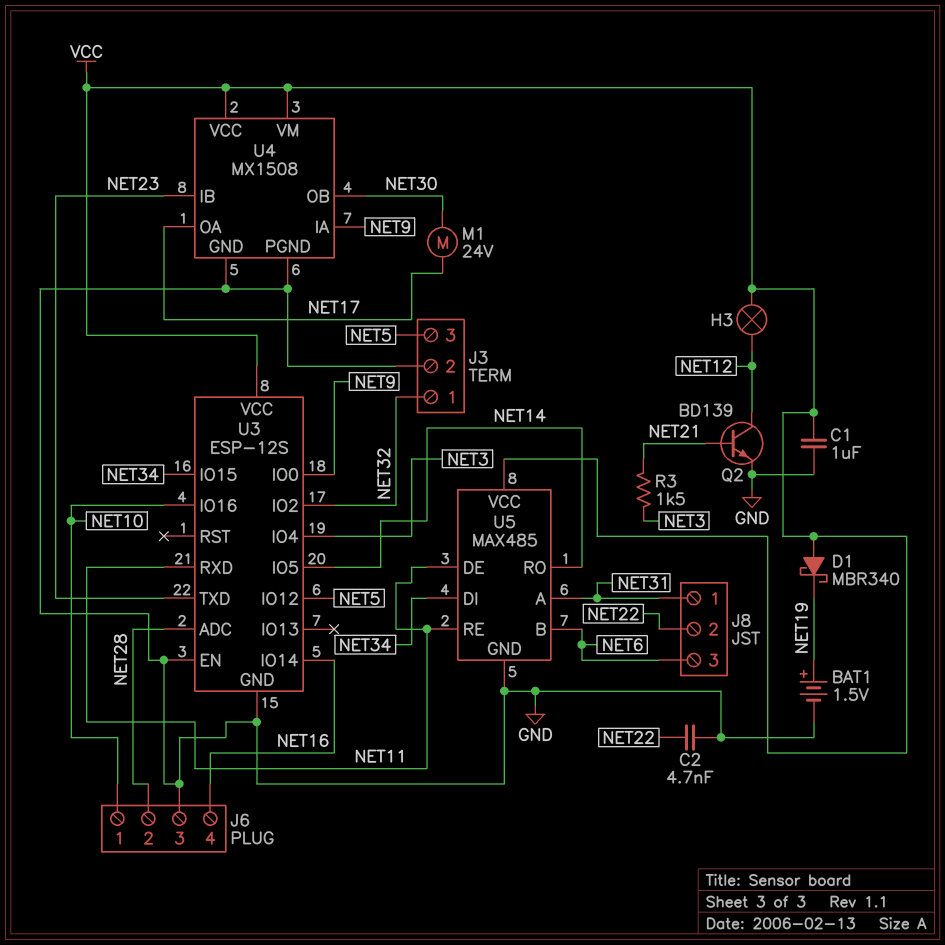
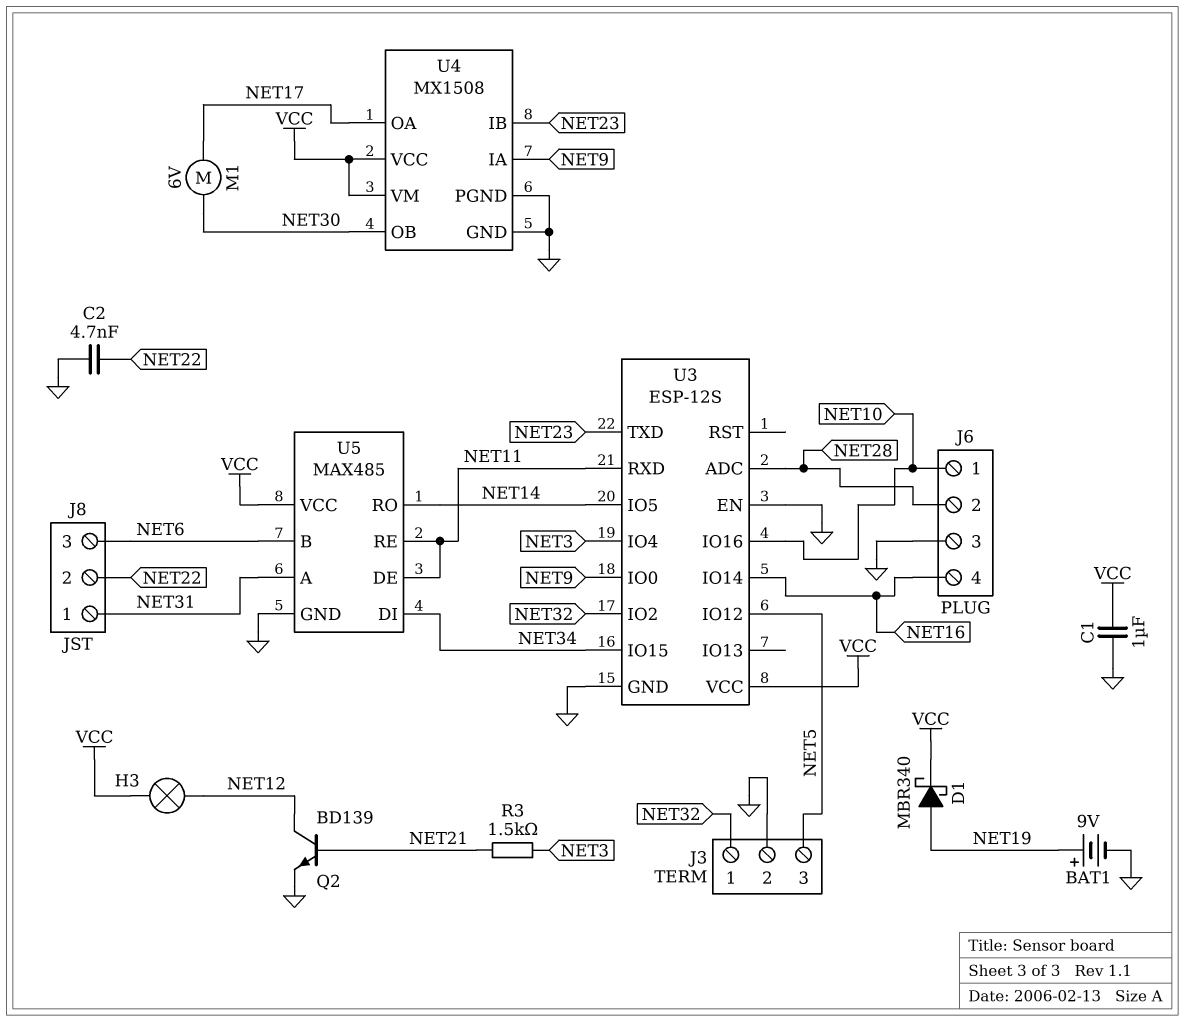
BAT1: 1.5V (plus NET19, minus GND) -> 9V (plus NET19, minus GND)
D1: schottky MBR340 (A VCC, K NET19) -> schottky MBR340 (A NET19, K VCC)
M1: motor 24V (NET17, NET30) -> motor 6V (NET17, NET30)

